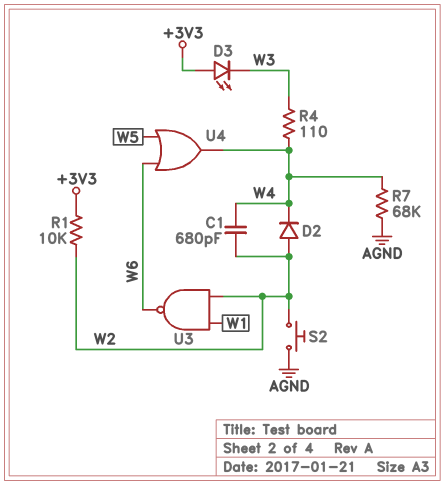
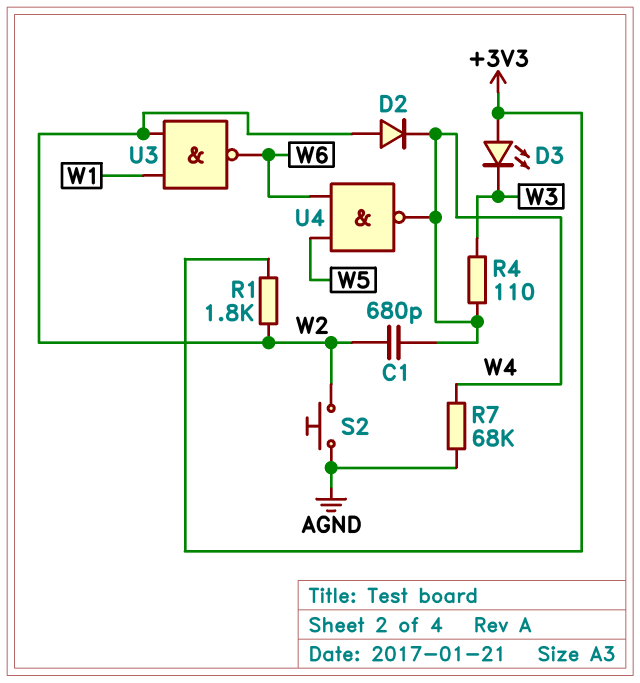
R1: 10k (+3V3, W2) -> 1.8k (+3V3, W2)
U4: OR (in W5, in W6, out W4) -> NAND (in W5, in W6, out W4)

